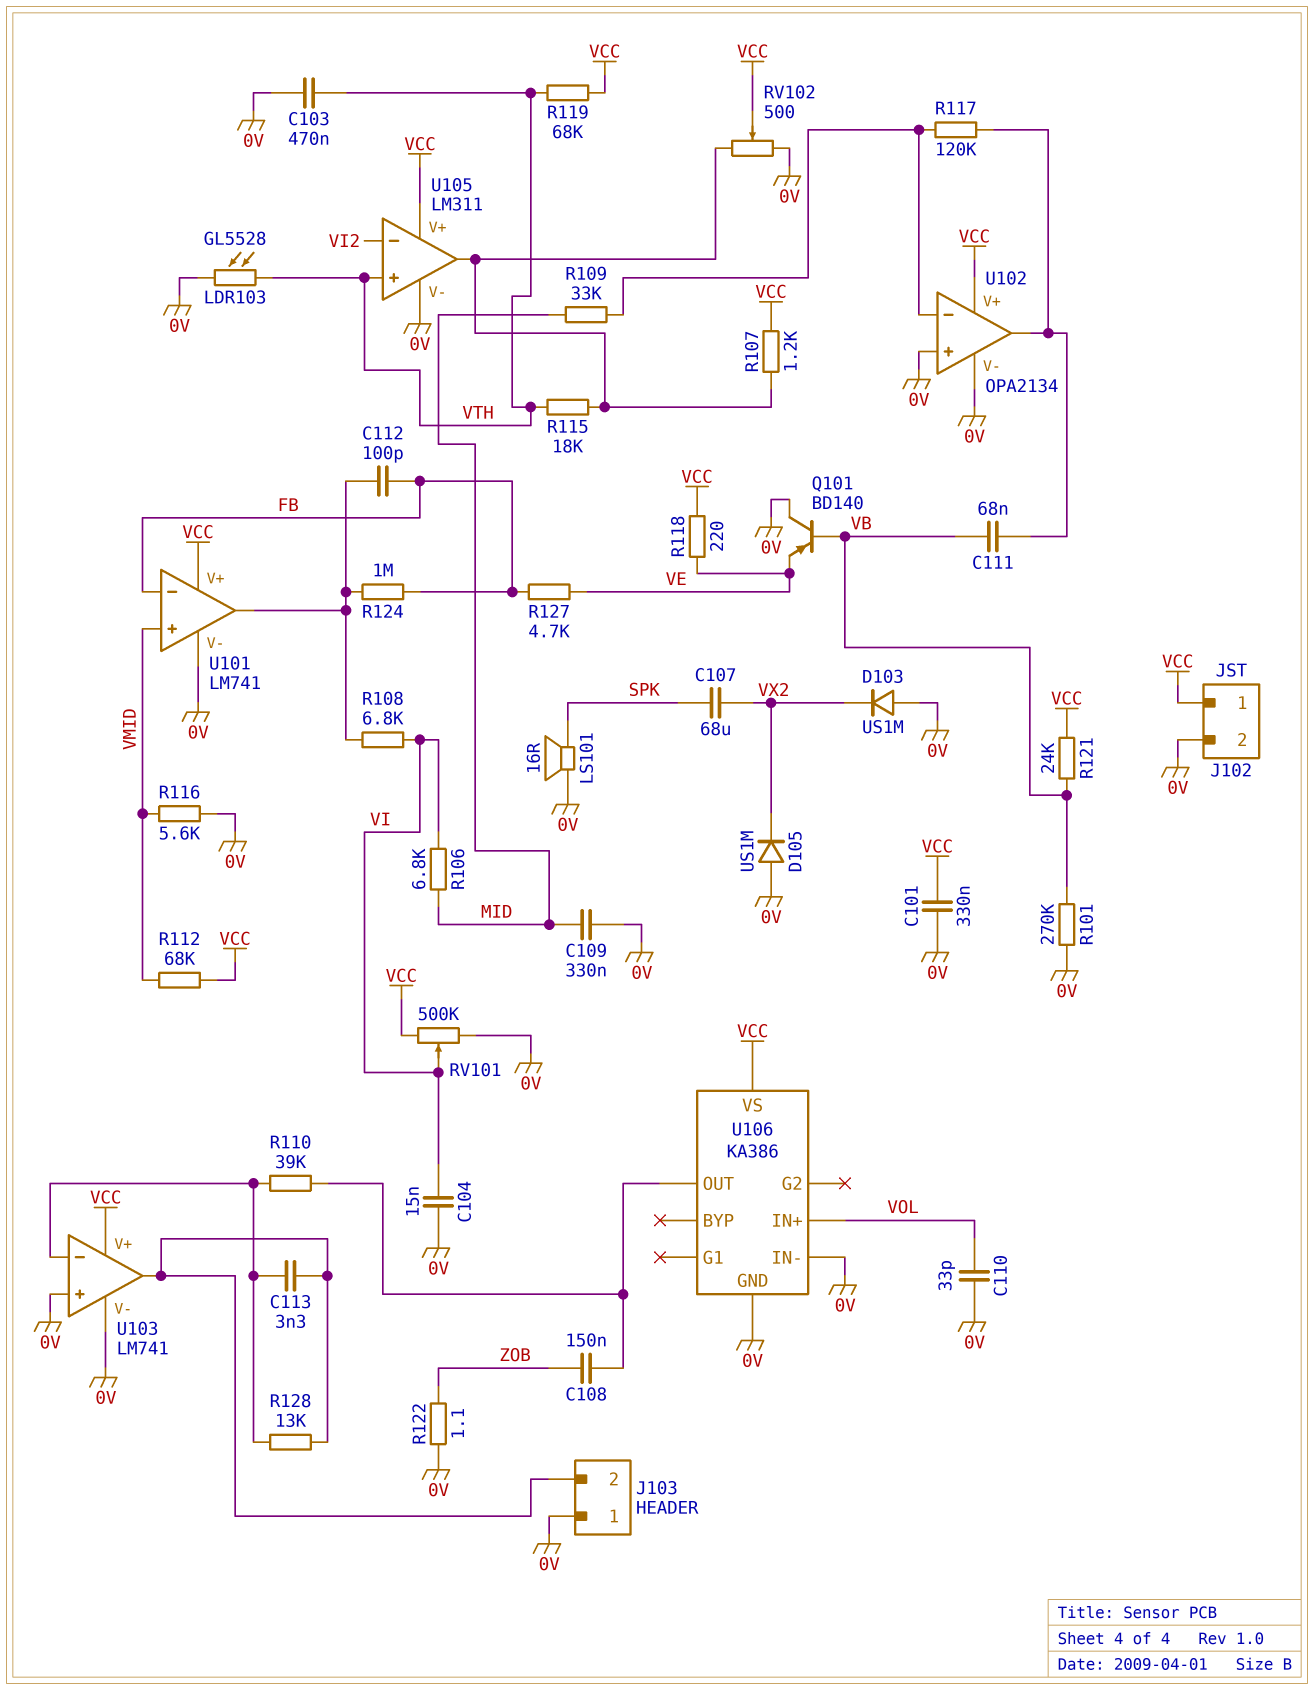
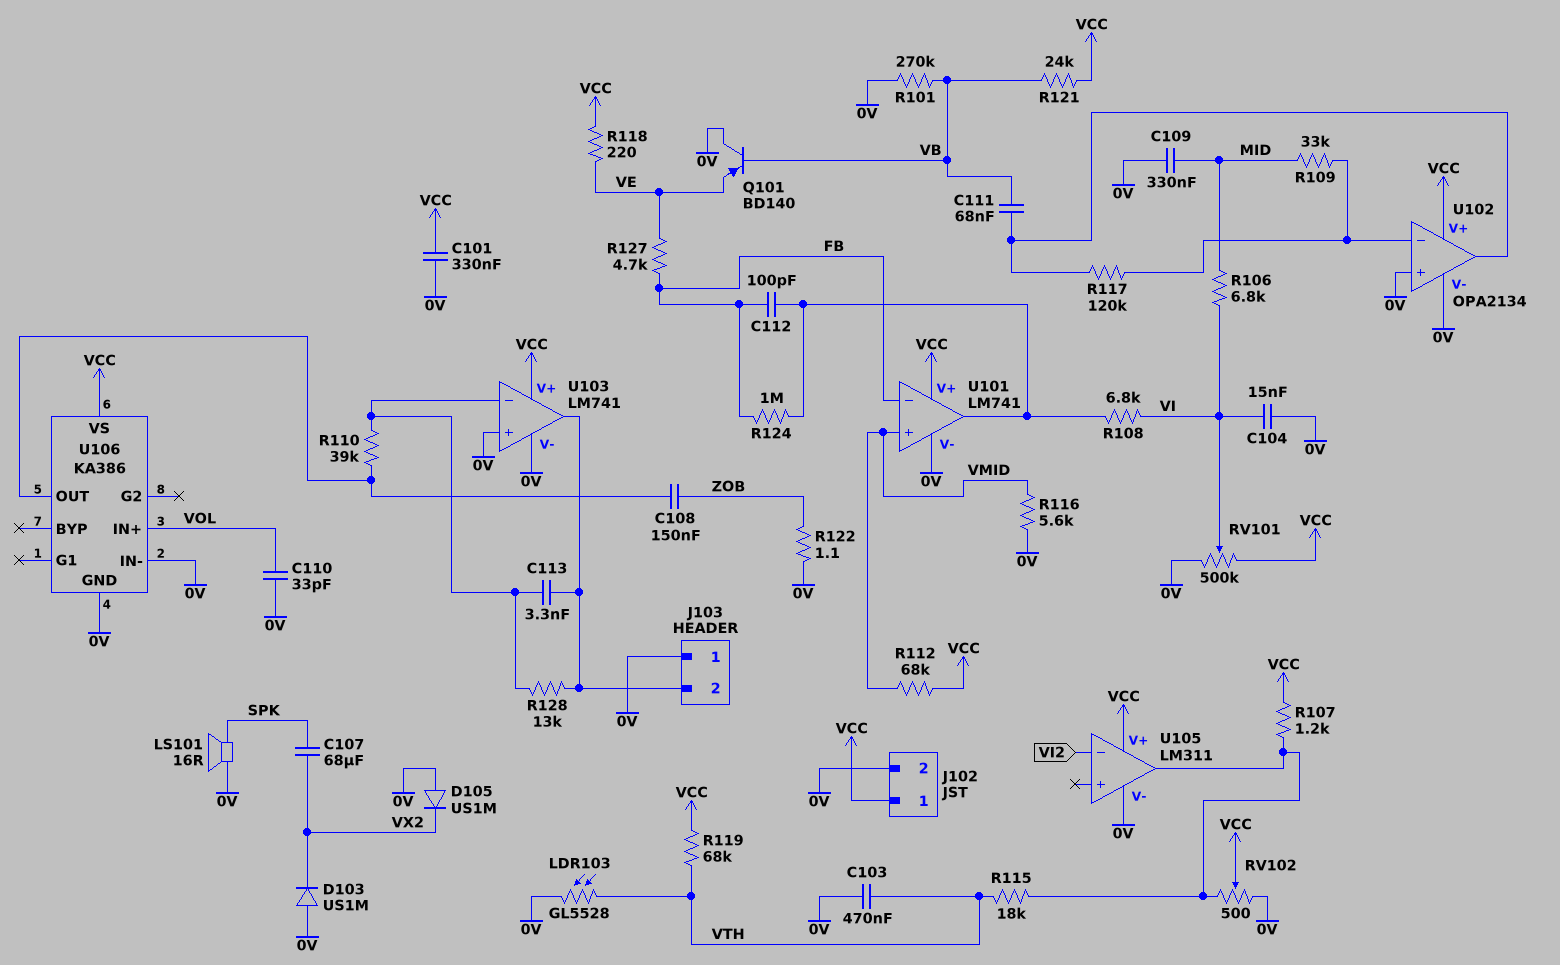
U105 pin in+: VTH -> none

